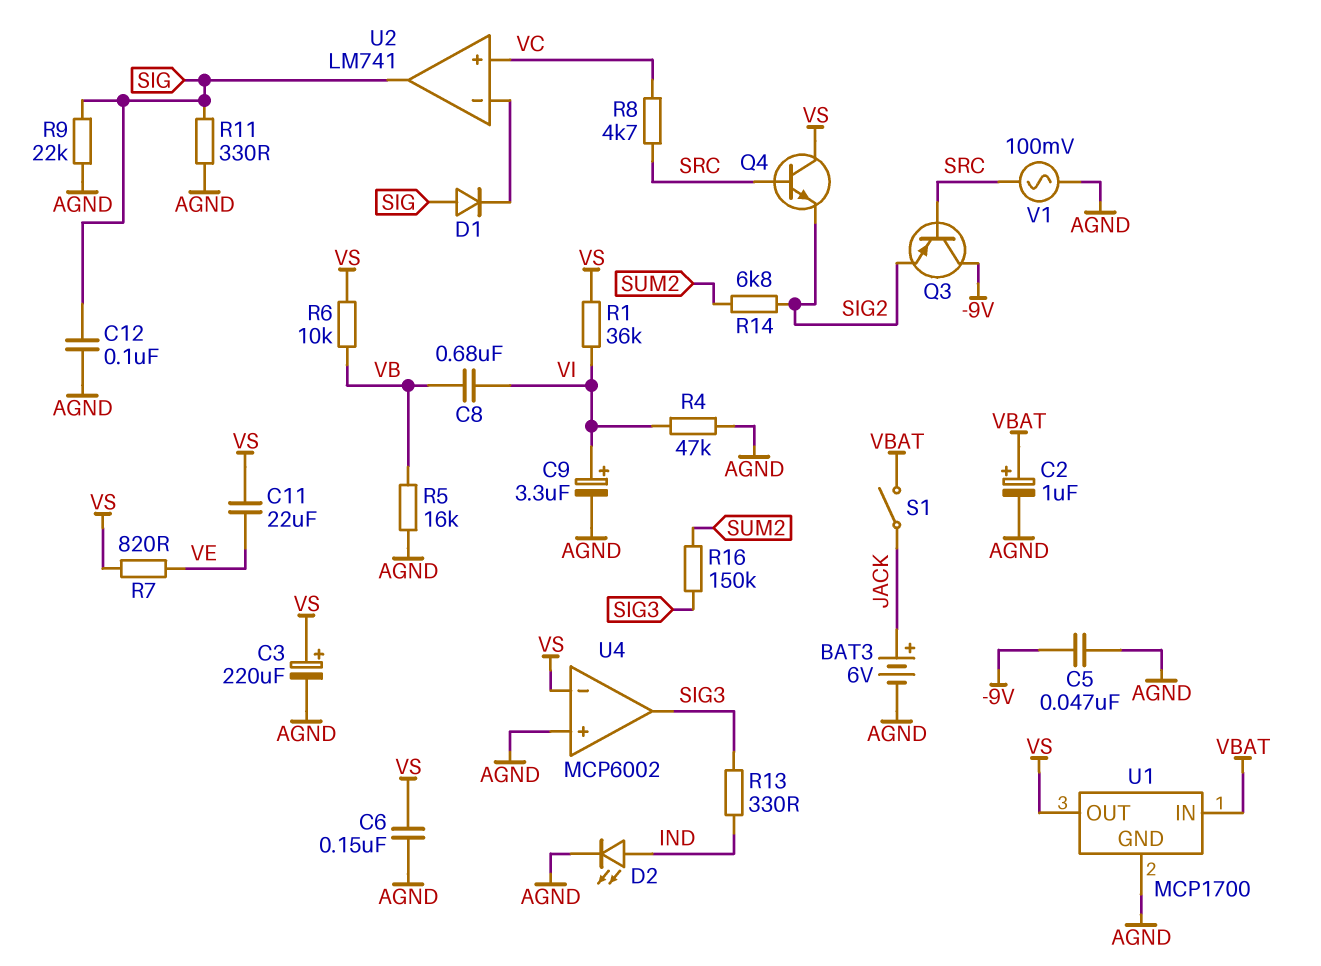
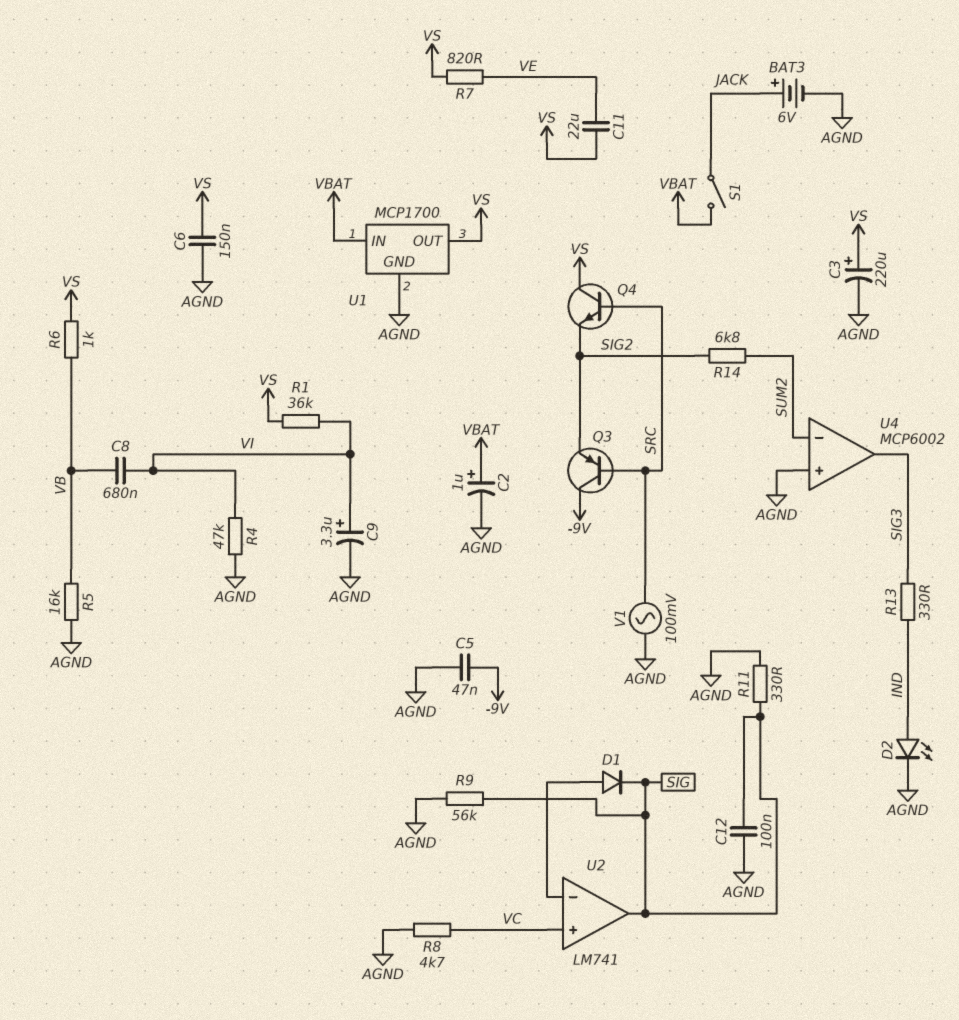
D1: diode (A SIG, K U2/in-) -> diode (A U2/in-, K SIG)
R6: 10k (VB, VS) -> 1k (VB, VS)
R8: 4.7k (SRC, VC) -> 4.7k (AGND, VC)
R9: 22k (AGND, SIG) -> 56k (AGND, SIG)
R16: 150k (SIG3, SUM2) -> none
U4 pin in-: VS -> SUM2

